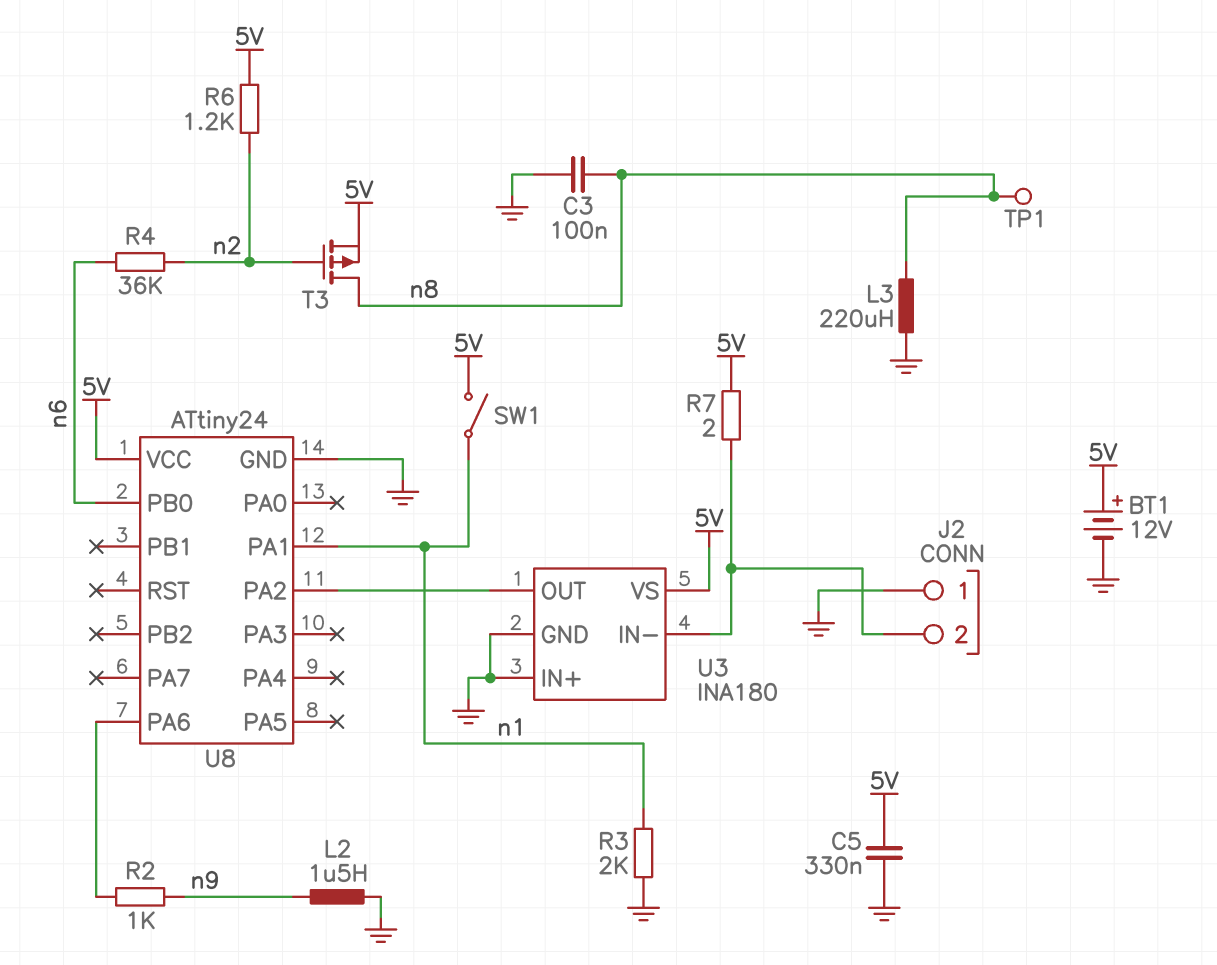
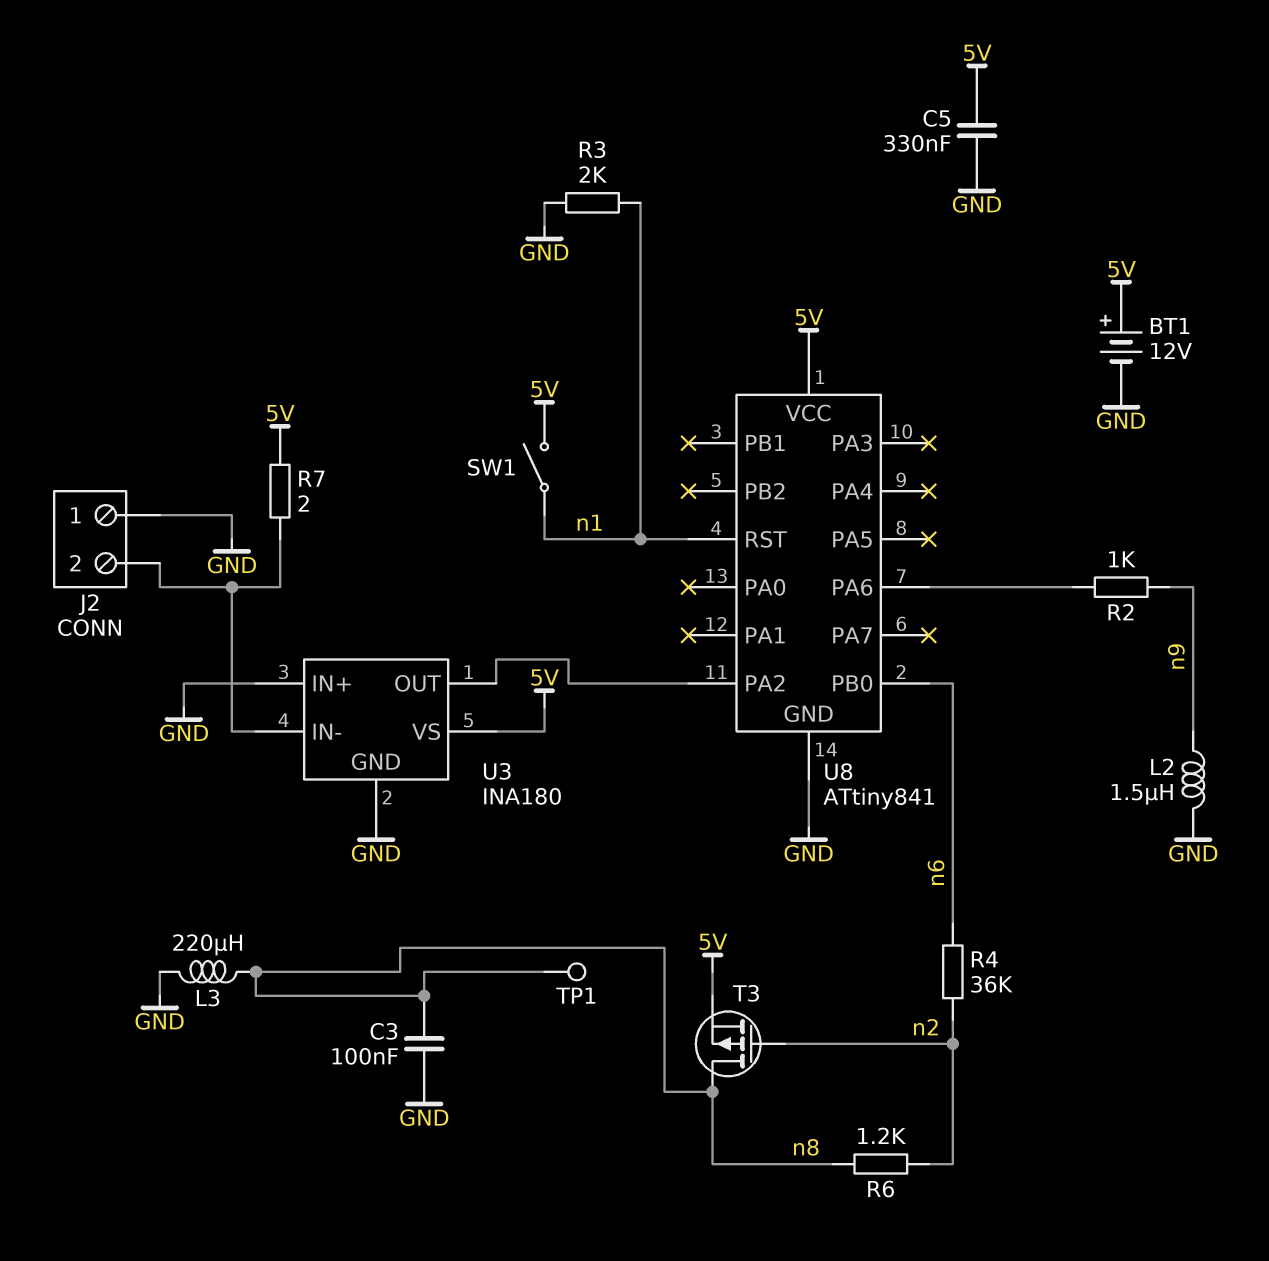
R6: 1.2k (5V, n2) -> 1.2k (n2, n8)
U8: ATtiny24 -> ATtiny841
U8 pin PA1: n1 -> none
U8 pin RST: none -> n1

